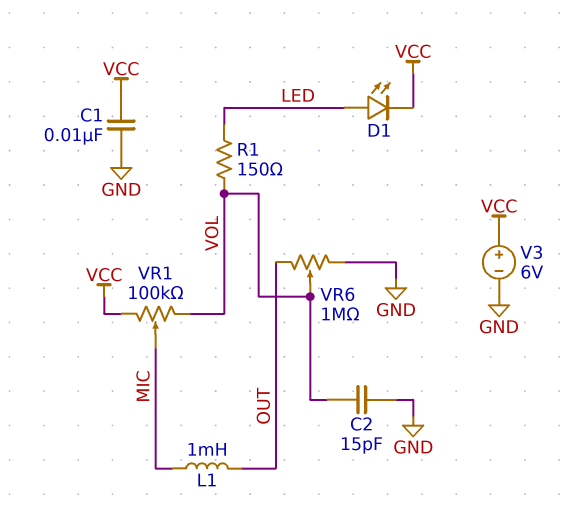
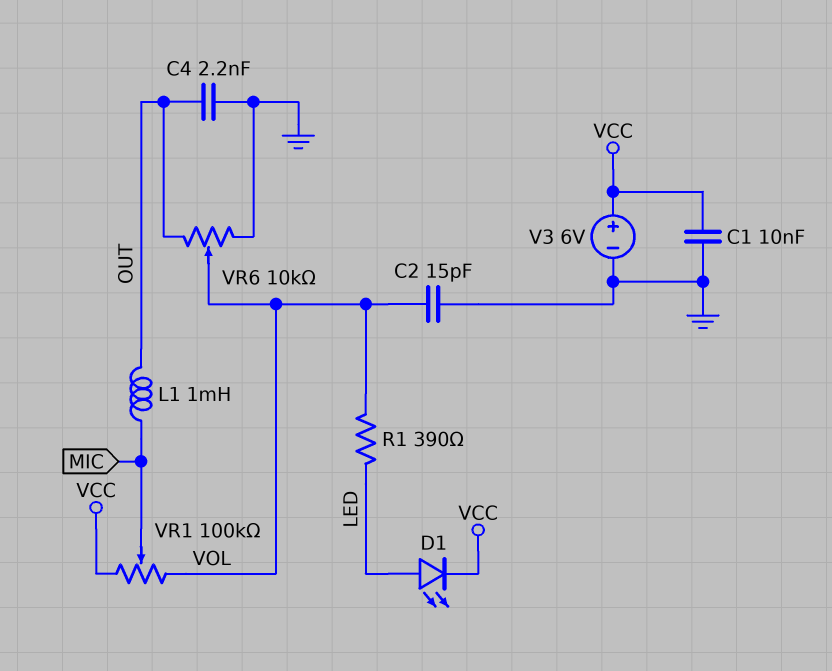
C4: none -> 2.2nF (GND, OUT)
R1: 150 (LED, VOL) -> 390 (LED, VOL)
VR6: 1M (GND, OUT, wiper VOL) -> 10k (GND, OUT, wiper VOL)

